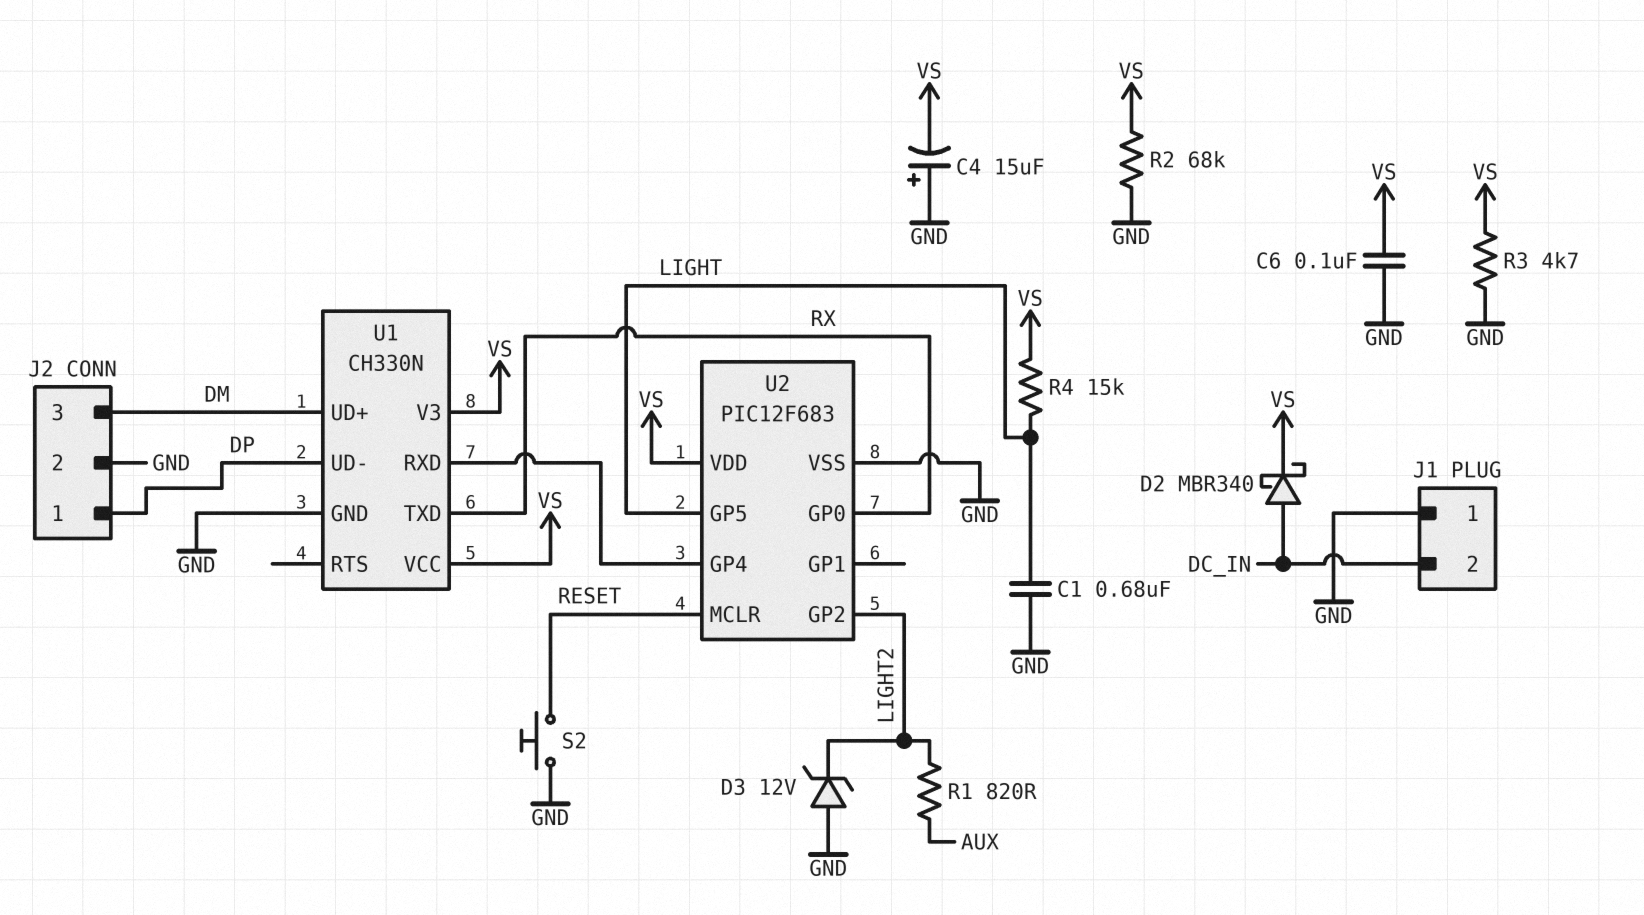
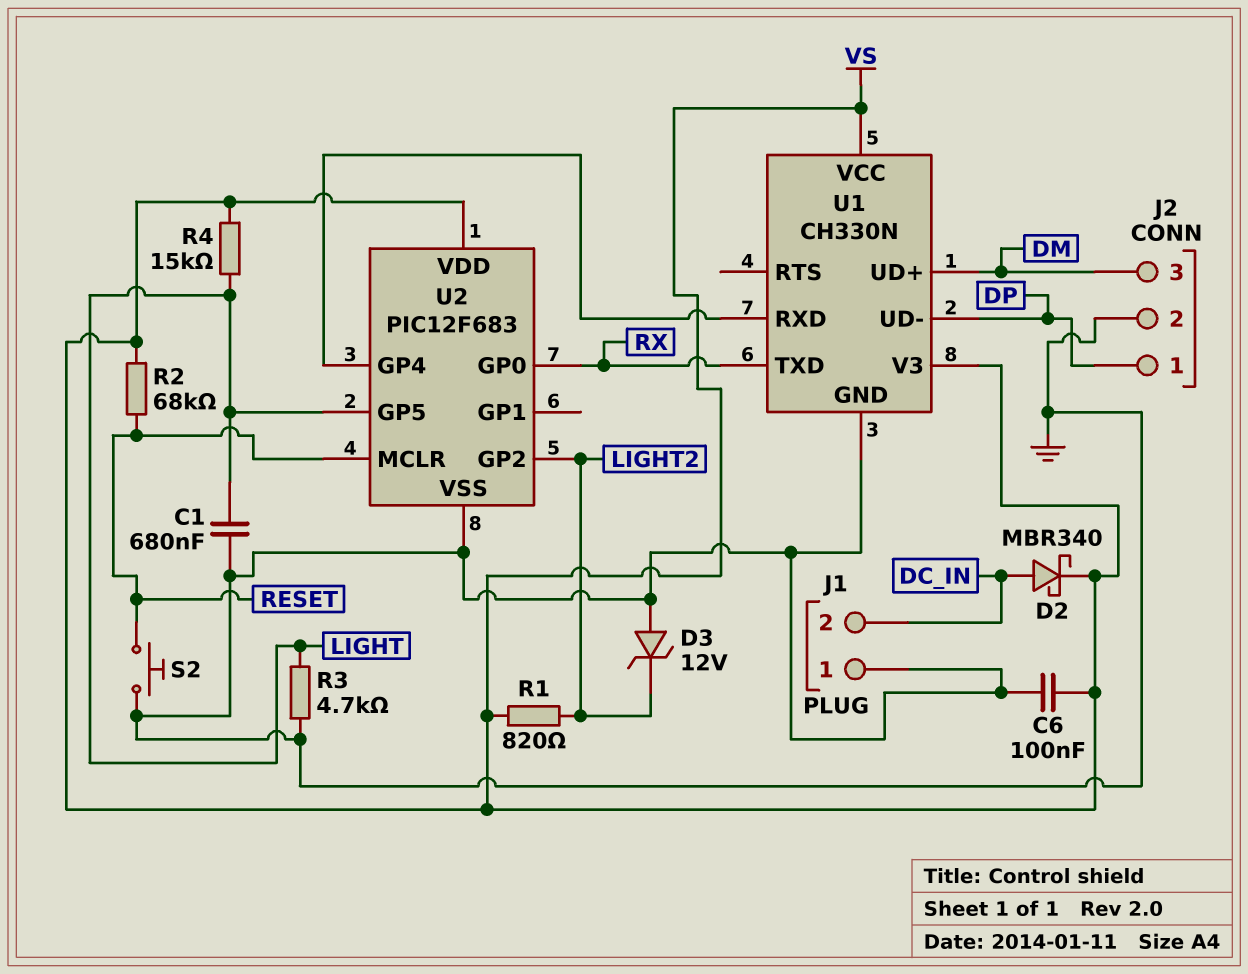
C4: 15uF (plus GND, minus VS) -> none
R1: 820 (AUX, LIGHT2) -> 820 (LIGHT2, VS)
R2: 68k (GND, VS) -> 68k (RESET, VS)
R3: 4.7k (GND, VS) -> 4.7k (GND, LIGHT)

